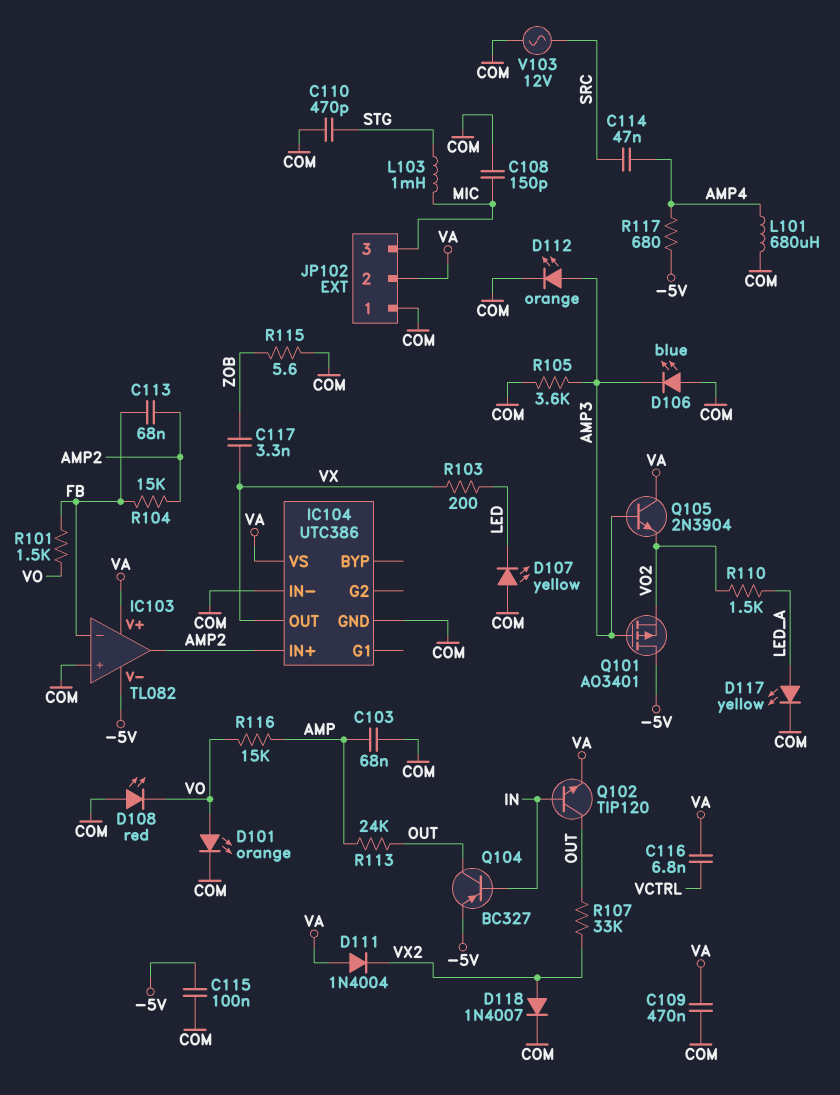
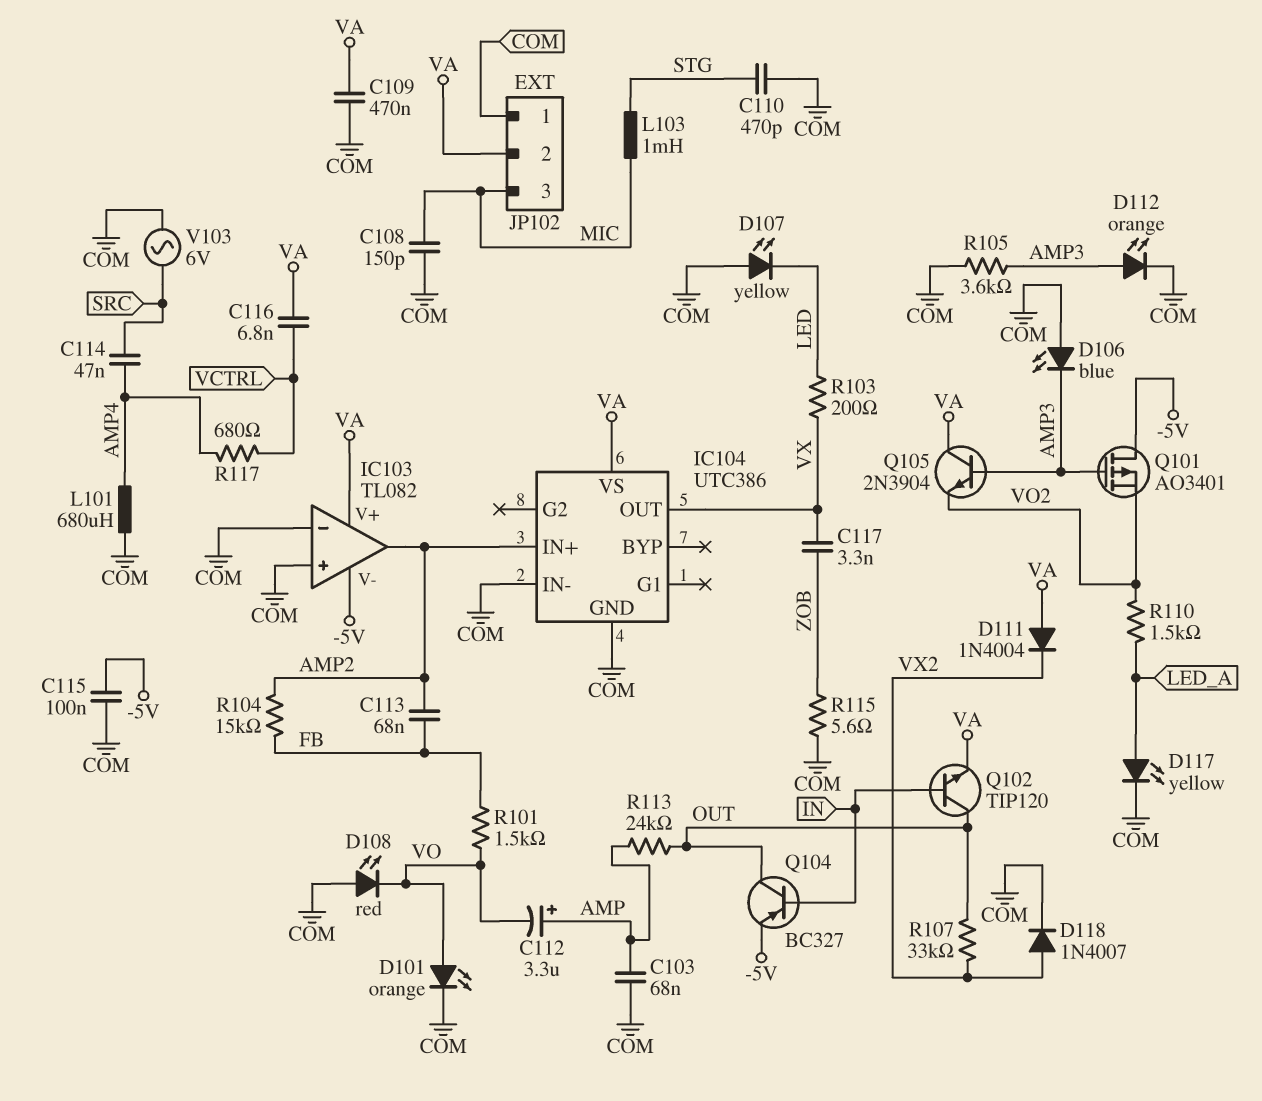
C112: none -> 3.3uF (plus AMP, minus VO)
IC103 pin in-: FB -> COM
R116: 15k (AMP, VO) -> none
R117: 680 (-5V, AMP4) -> 680 (AMP4, VCTRL)
V103: AC 12V (COM, SRC) -> AC 6V (COM, SRC)

